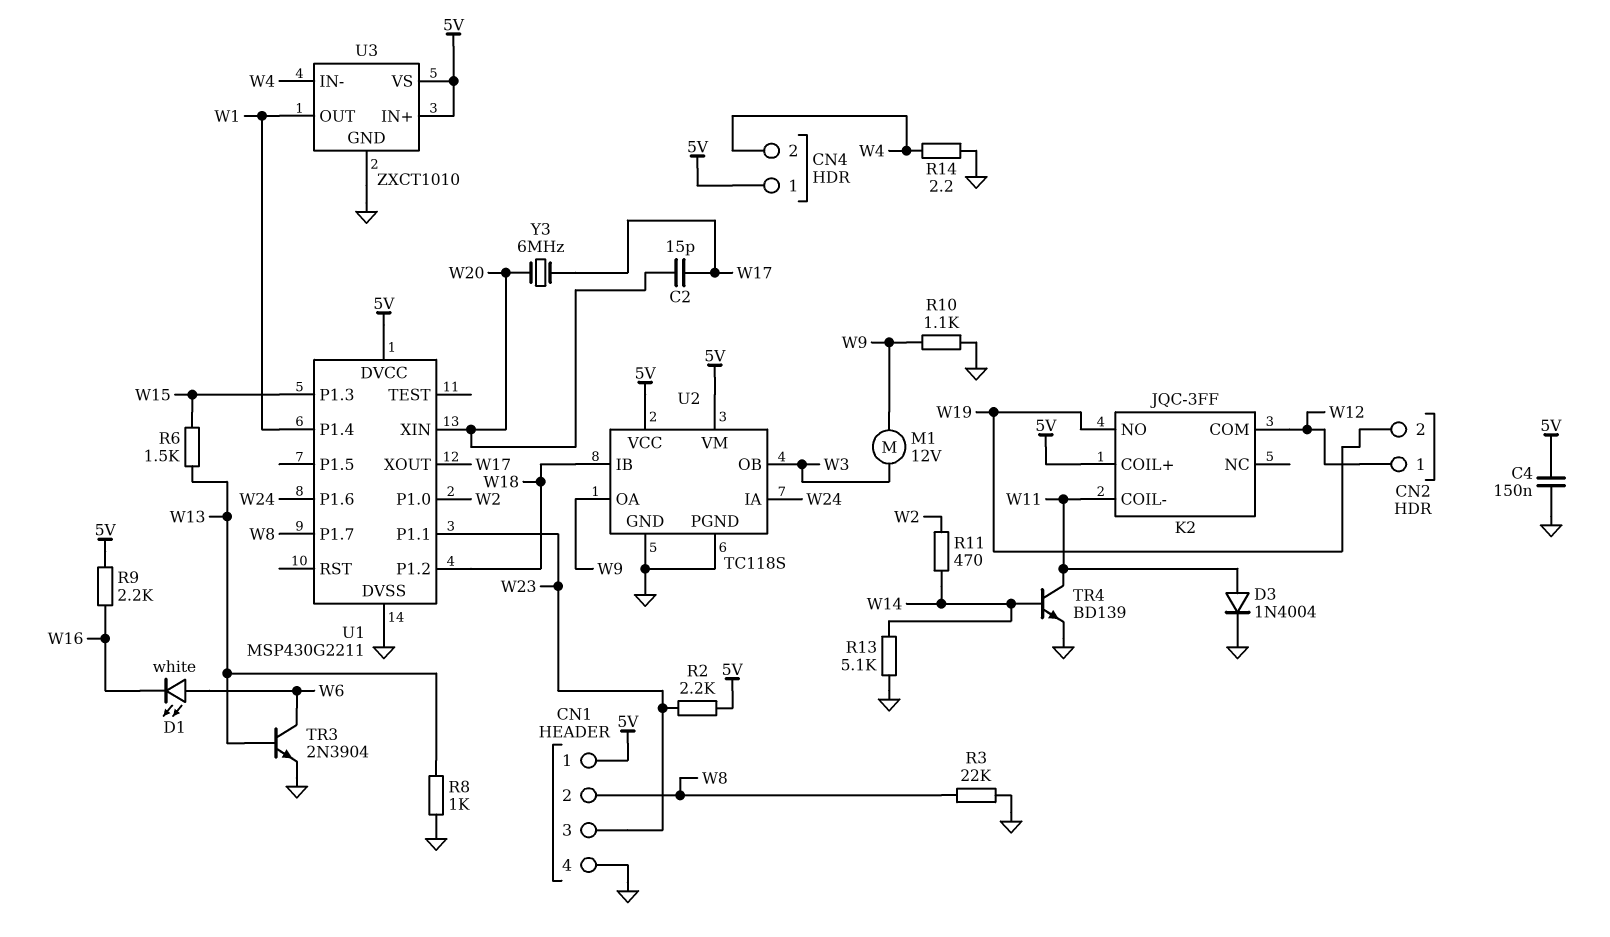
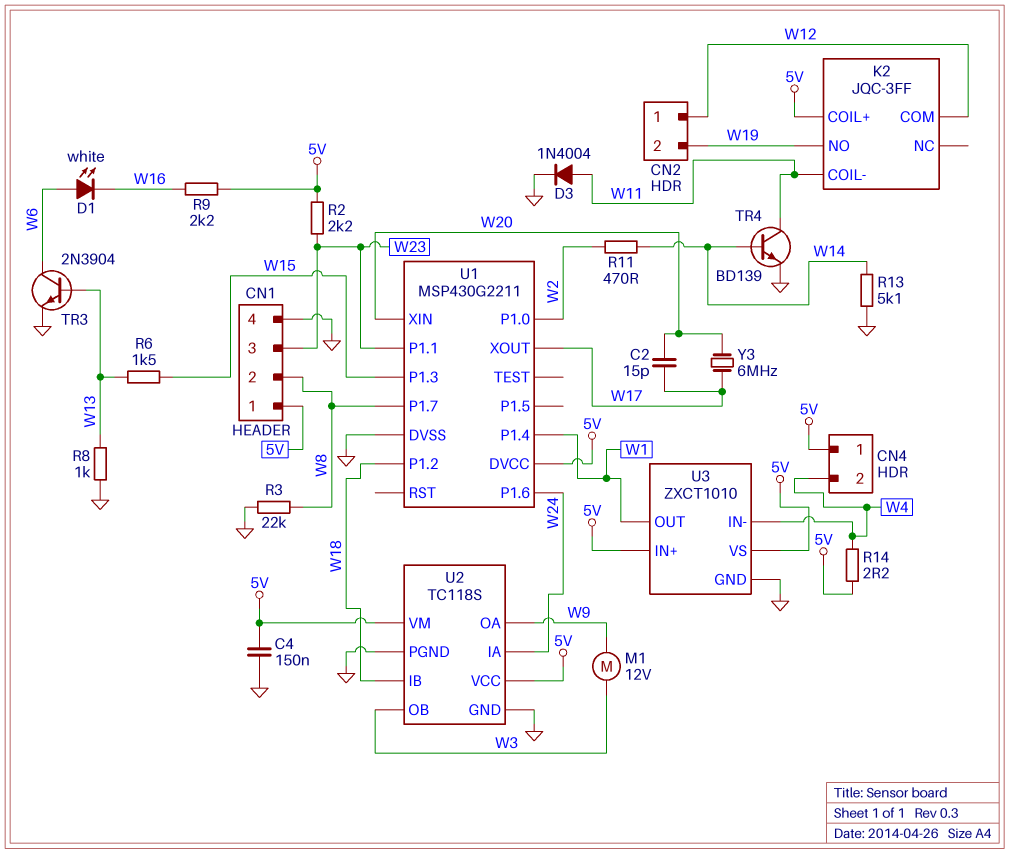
R10: 1.1k (GND, W9) -> none
R14: 2.2 (GND, W4) -> 2.2 (5V, W4)

